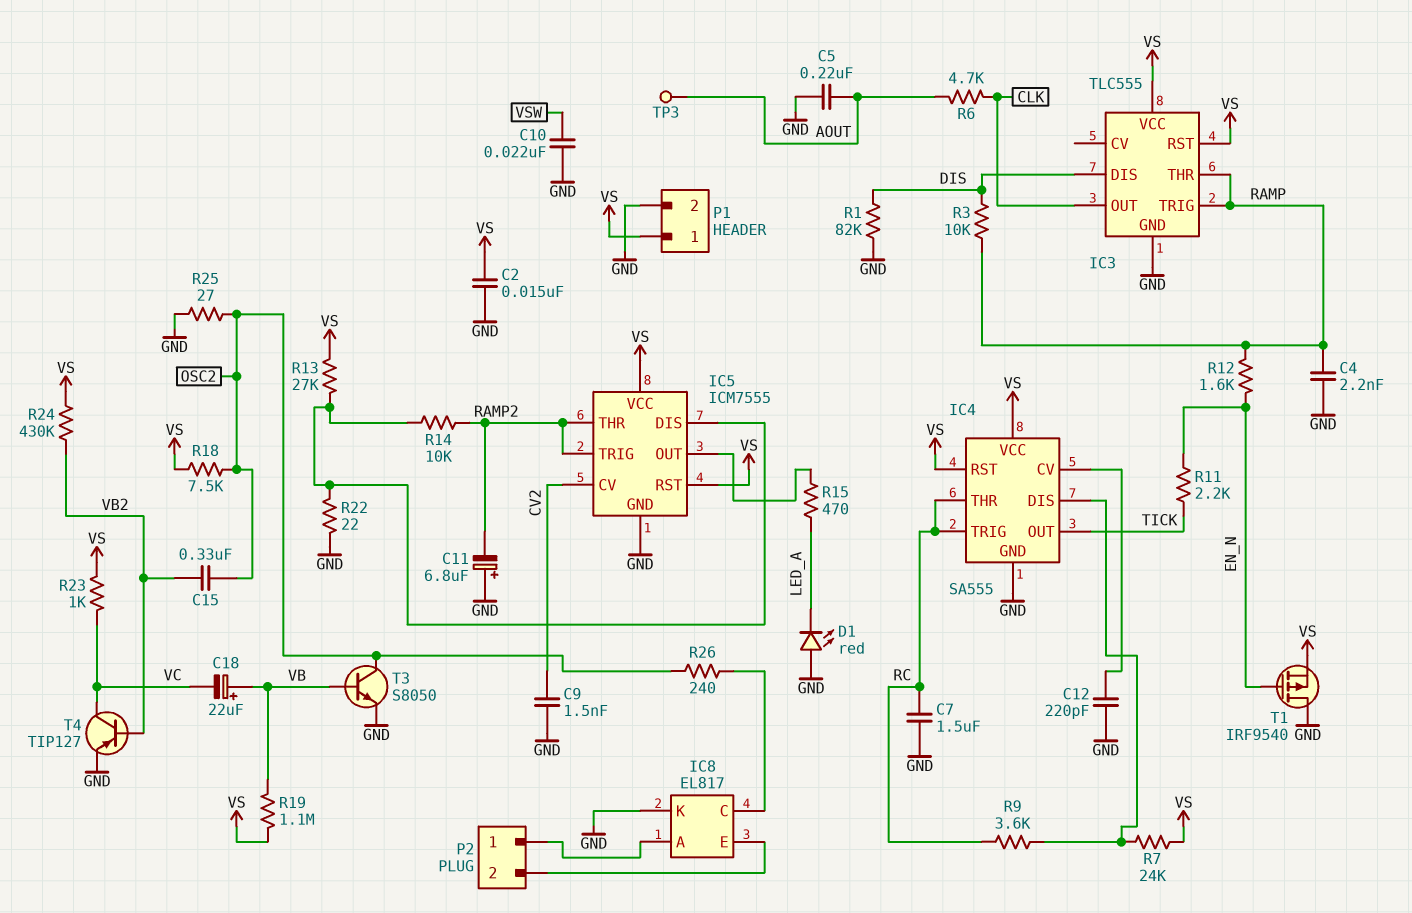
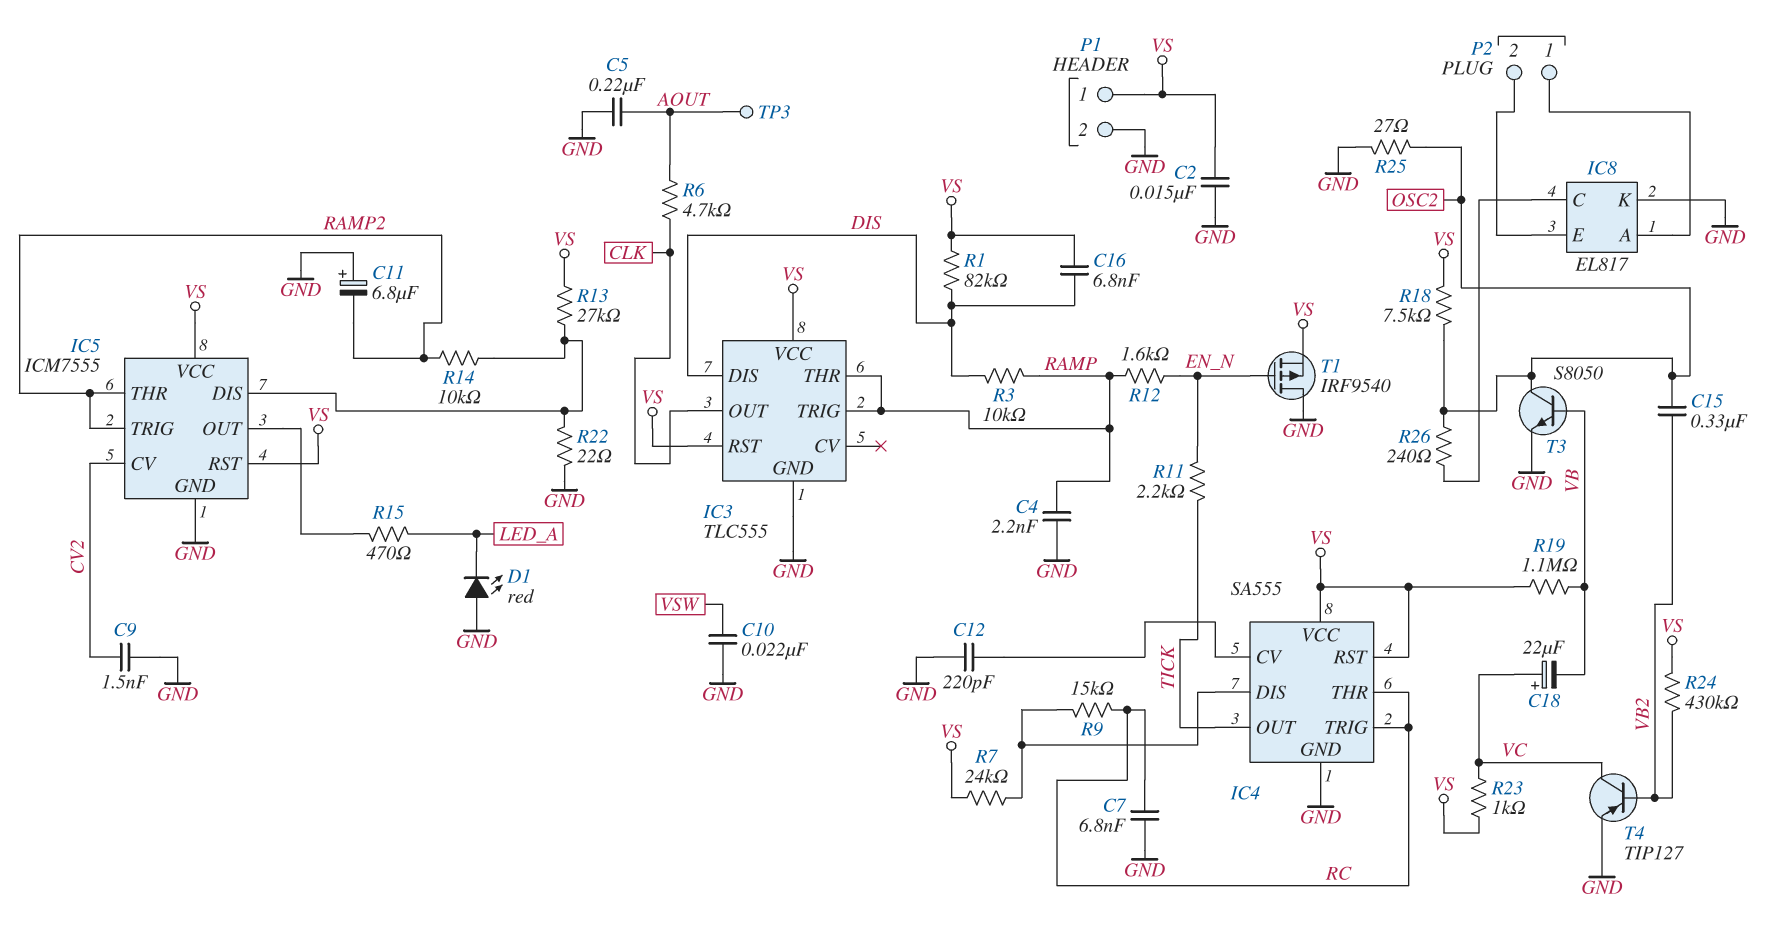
C7: 1.5uF (GND, RC) -> 6.8nF (GND, RC)
C16: none -> 6.8nF (DIS, VS)
C18: 22uF (plus VB, minus VC) -> 22uF (plus VC, minus VB)
R1: 82k (DIS, GND) -> 82k (DIS, VS)
R9: 3.6k (IC4/DIS, RC) -> 15k (IC4/DIS, RC)

